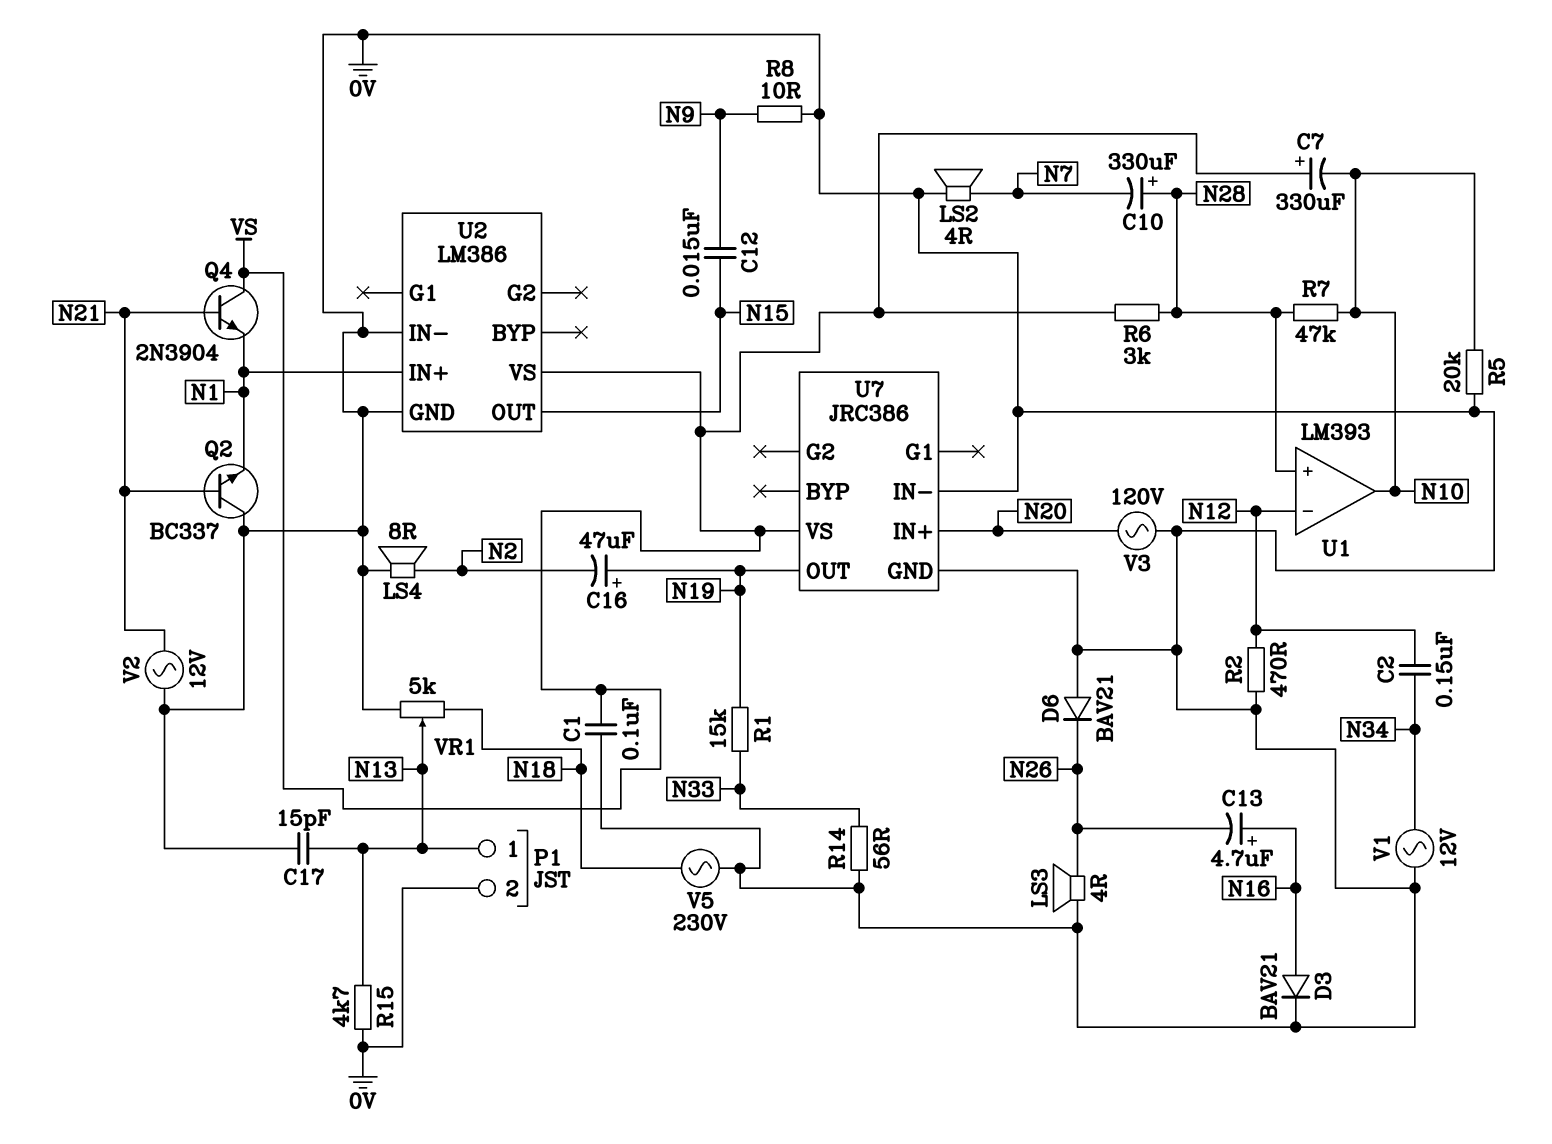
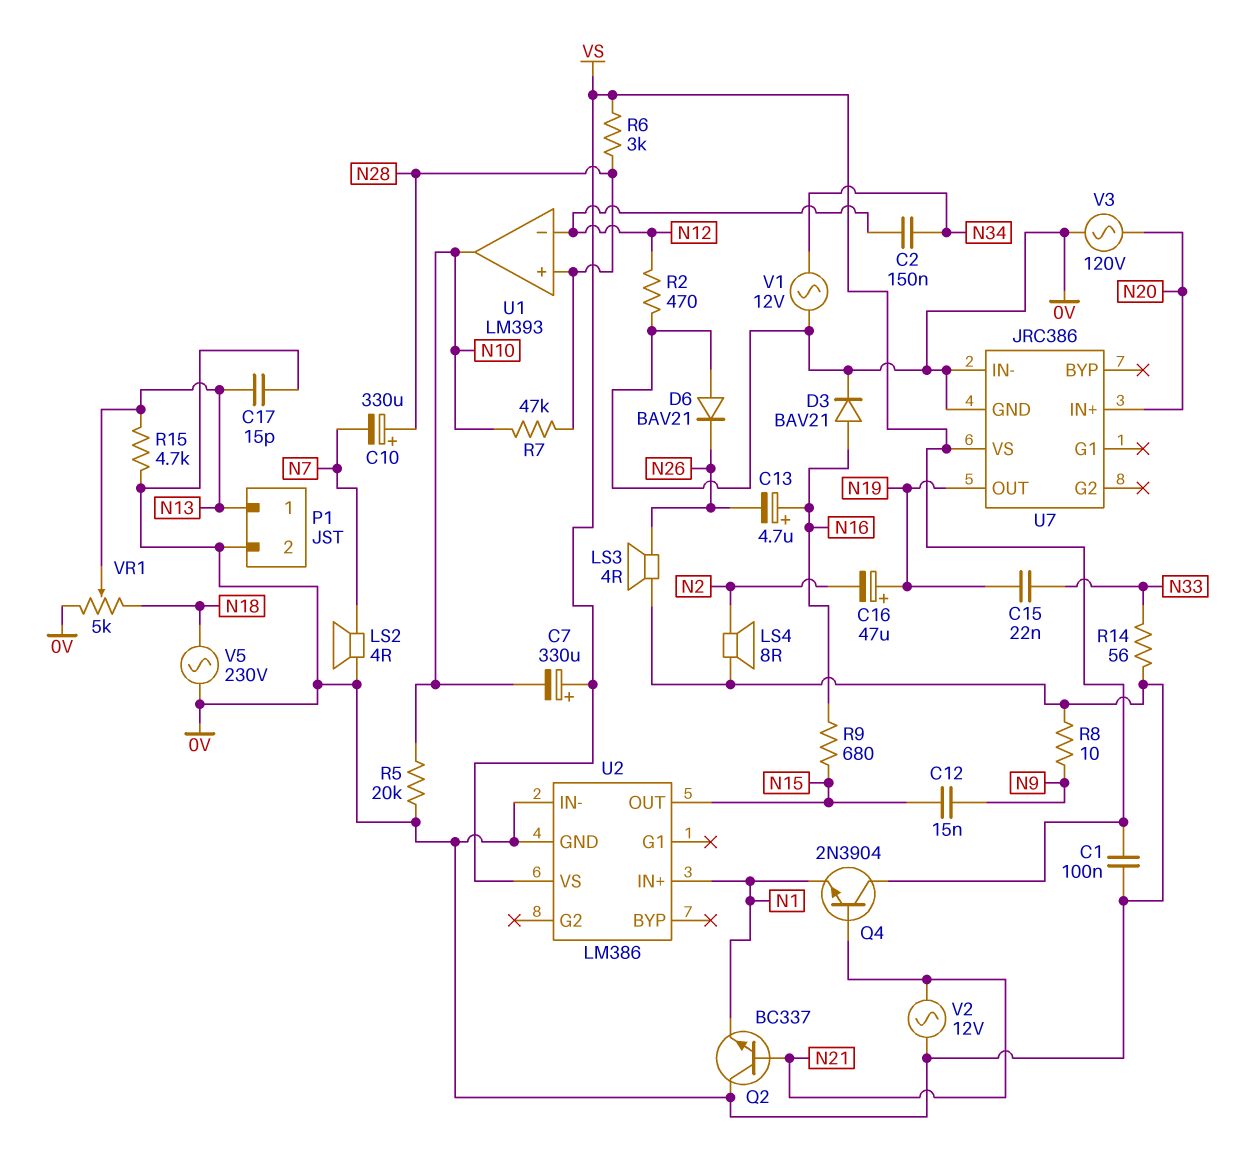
C15: none -> 22nF (N19, N33)
R1: 15k (N19, N33) -> none
R9: none -> 680 (N15, N16)

